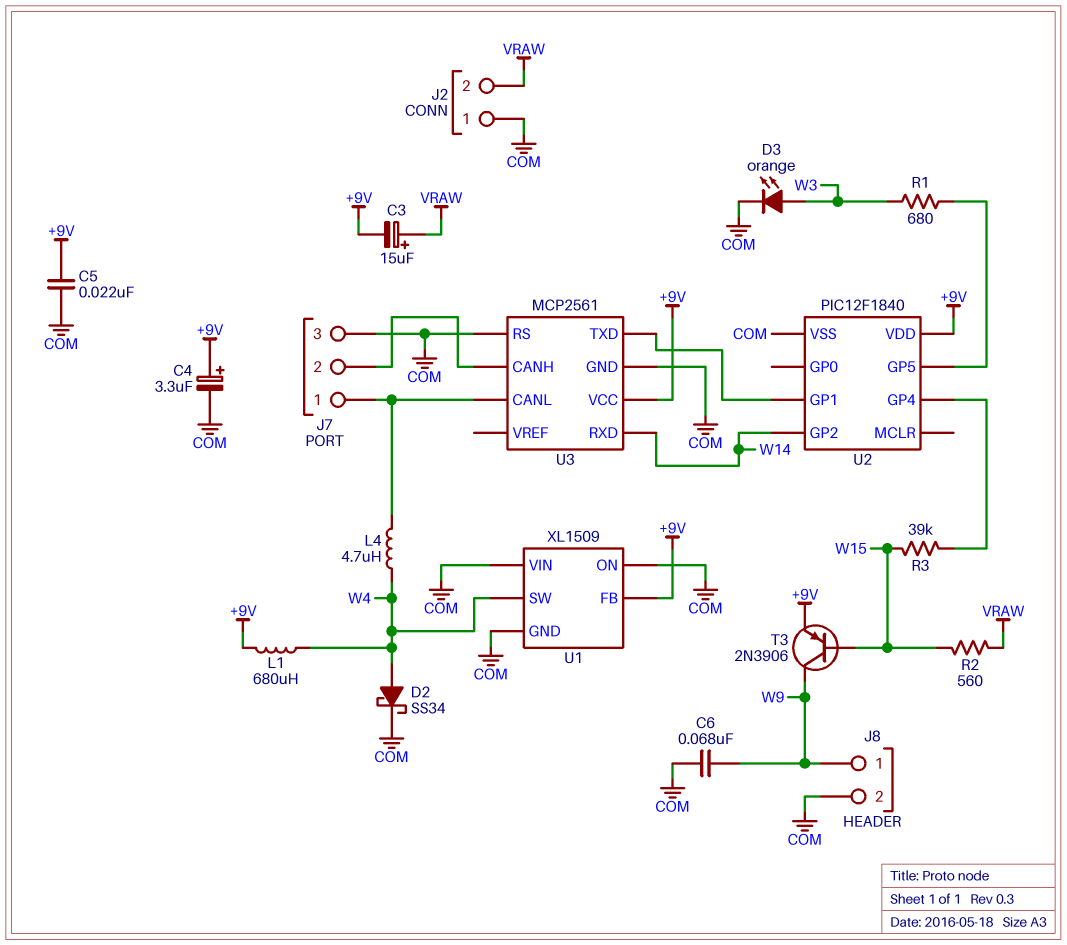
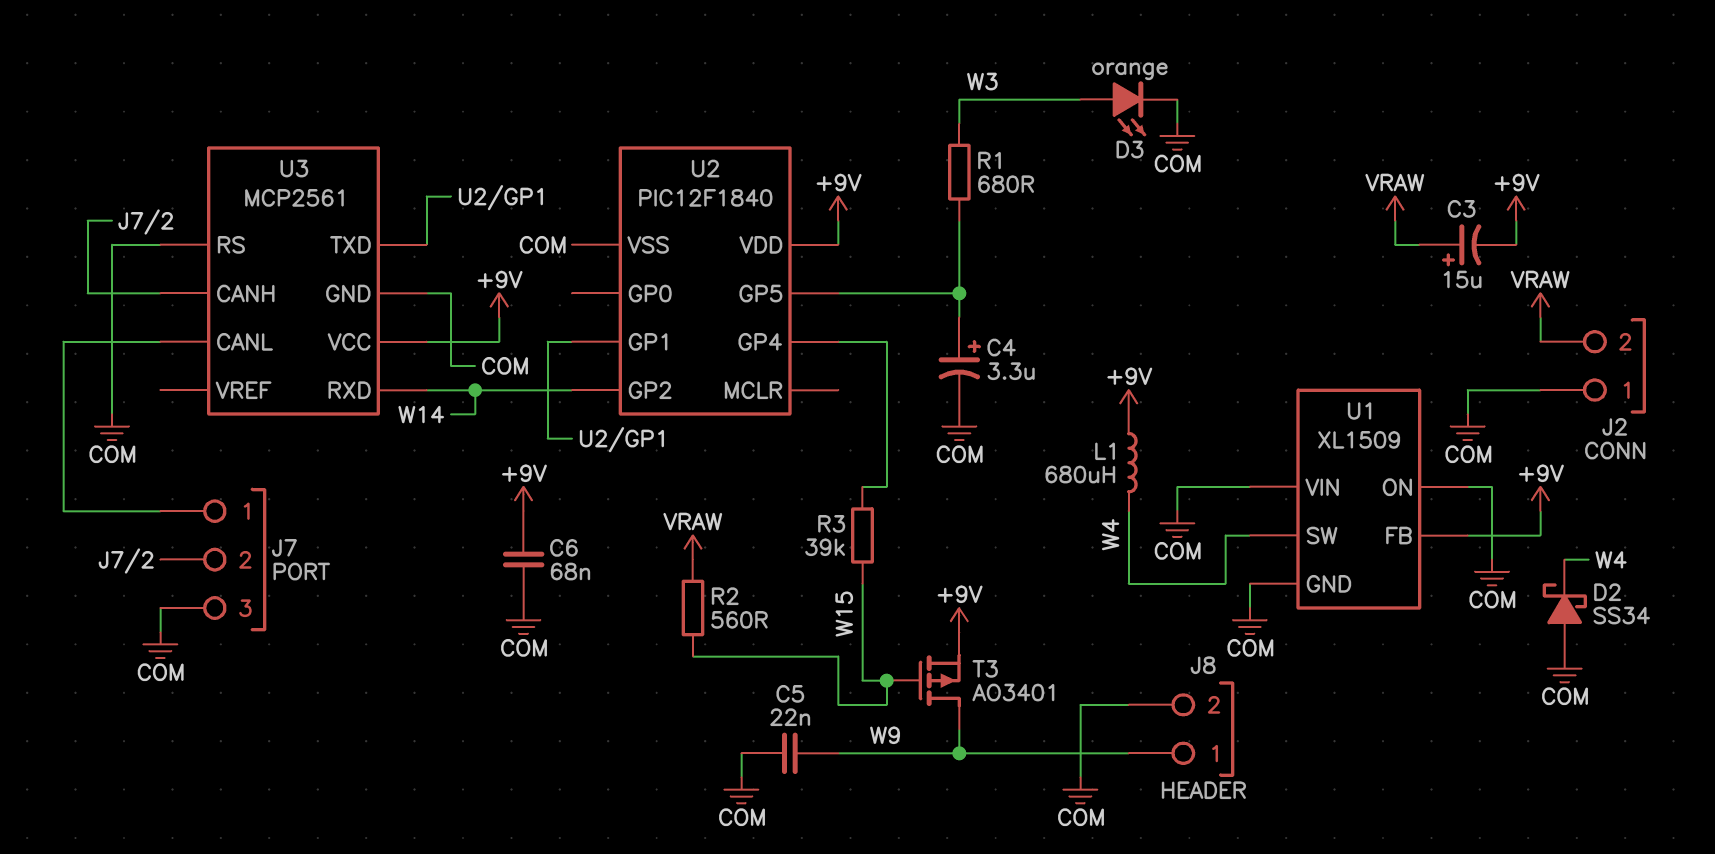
C4: 3.3uF (plus +9V, minus COM) -> 3.3uF (plus U2/GP5, minus COM)
C5: 22nF (+9V, COM) -> 22nF (COM, W9)
C6: 68nF (COM, W9) -> 68nF (+9V, COM)
D2: schottky SS34 (A W4, K COM) -> schottky SS34 (A COM, K W4)
L4: 4.7uH (J7/1, W4) -> none
T3: PNP 2N3906 (B W15, C W9, E +9V) -> PMOS AO3401 (G W15, D W9, S +9V)

